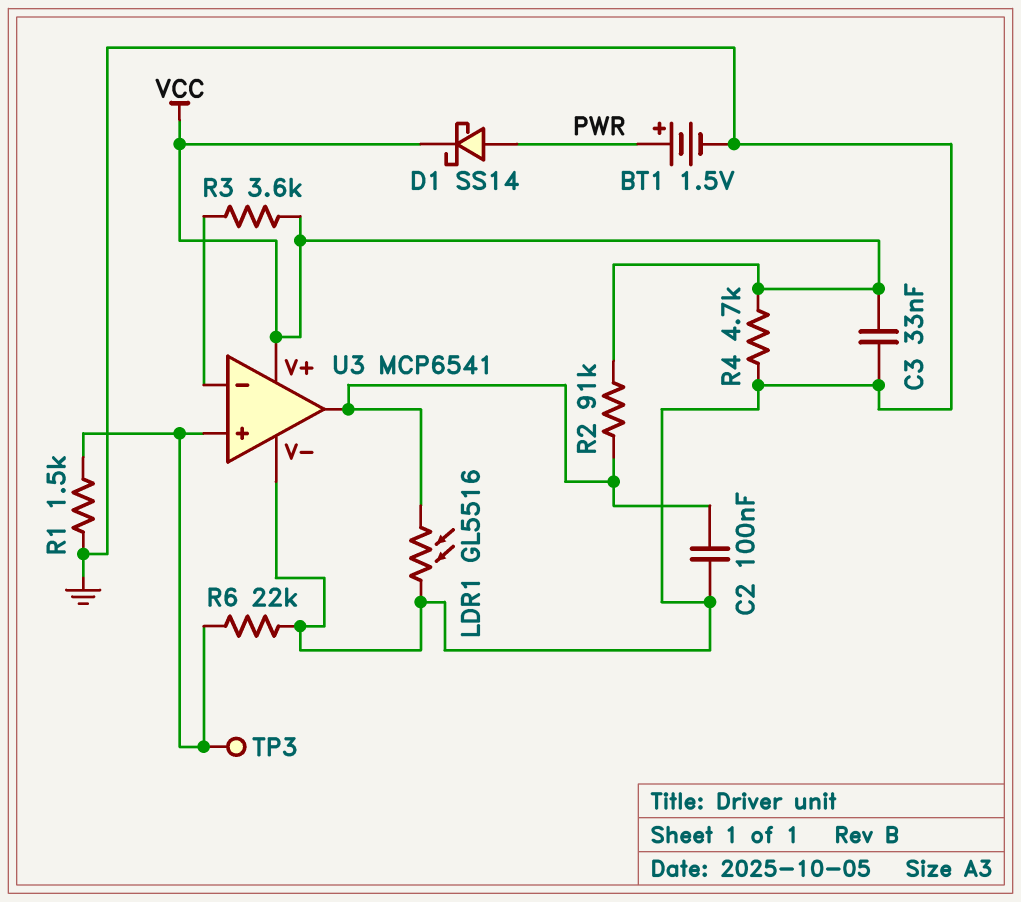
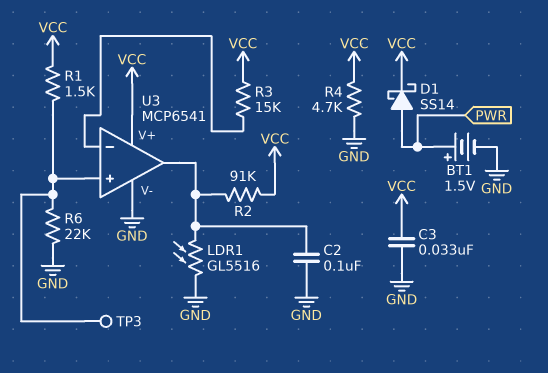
R1: 1.5k (GND, U3/in+) -> 1.5k (U3/in+, VCC)
R3: 3.6k (U3/in-, VCC) -> 15k (U3/in-, VCC)

